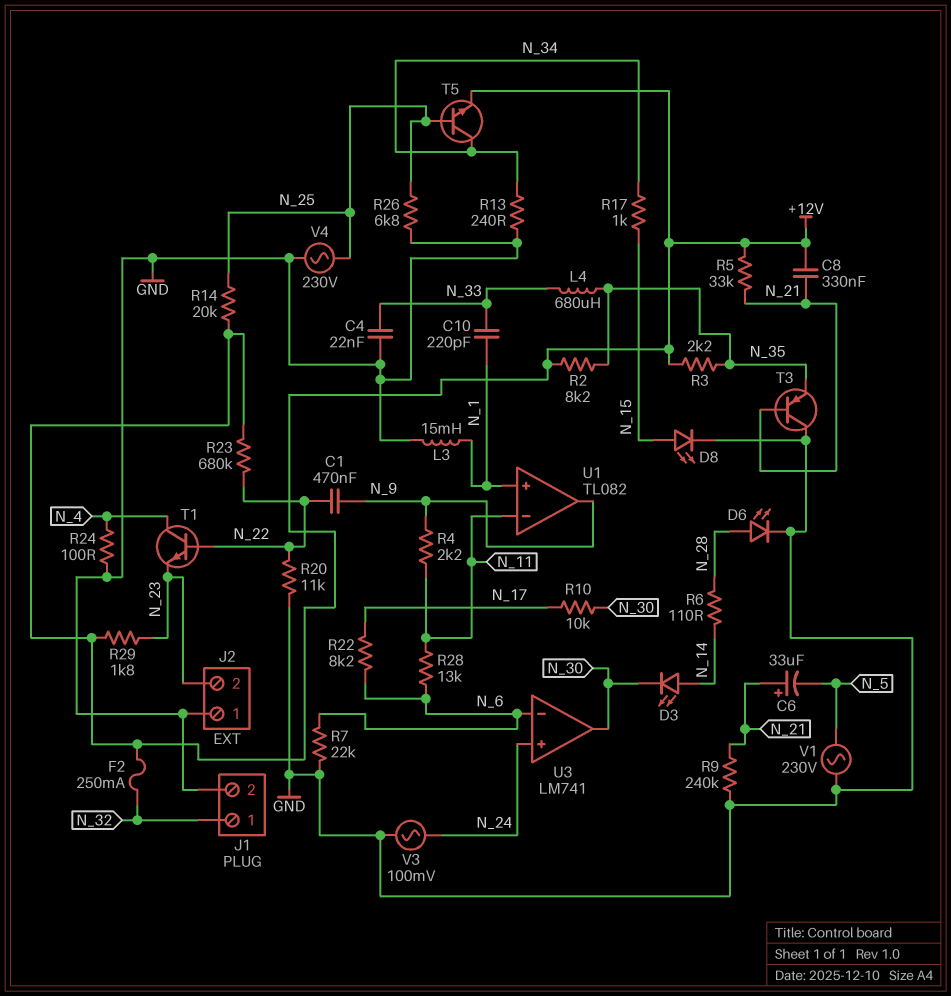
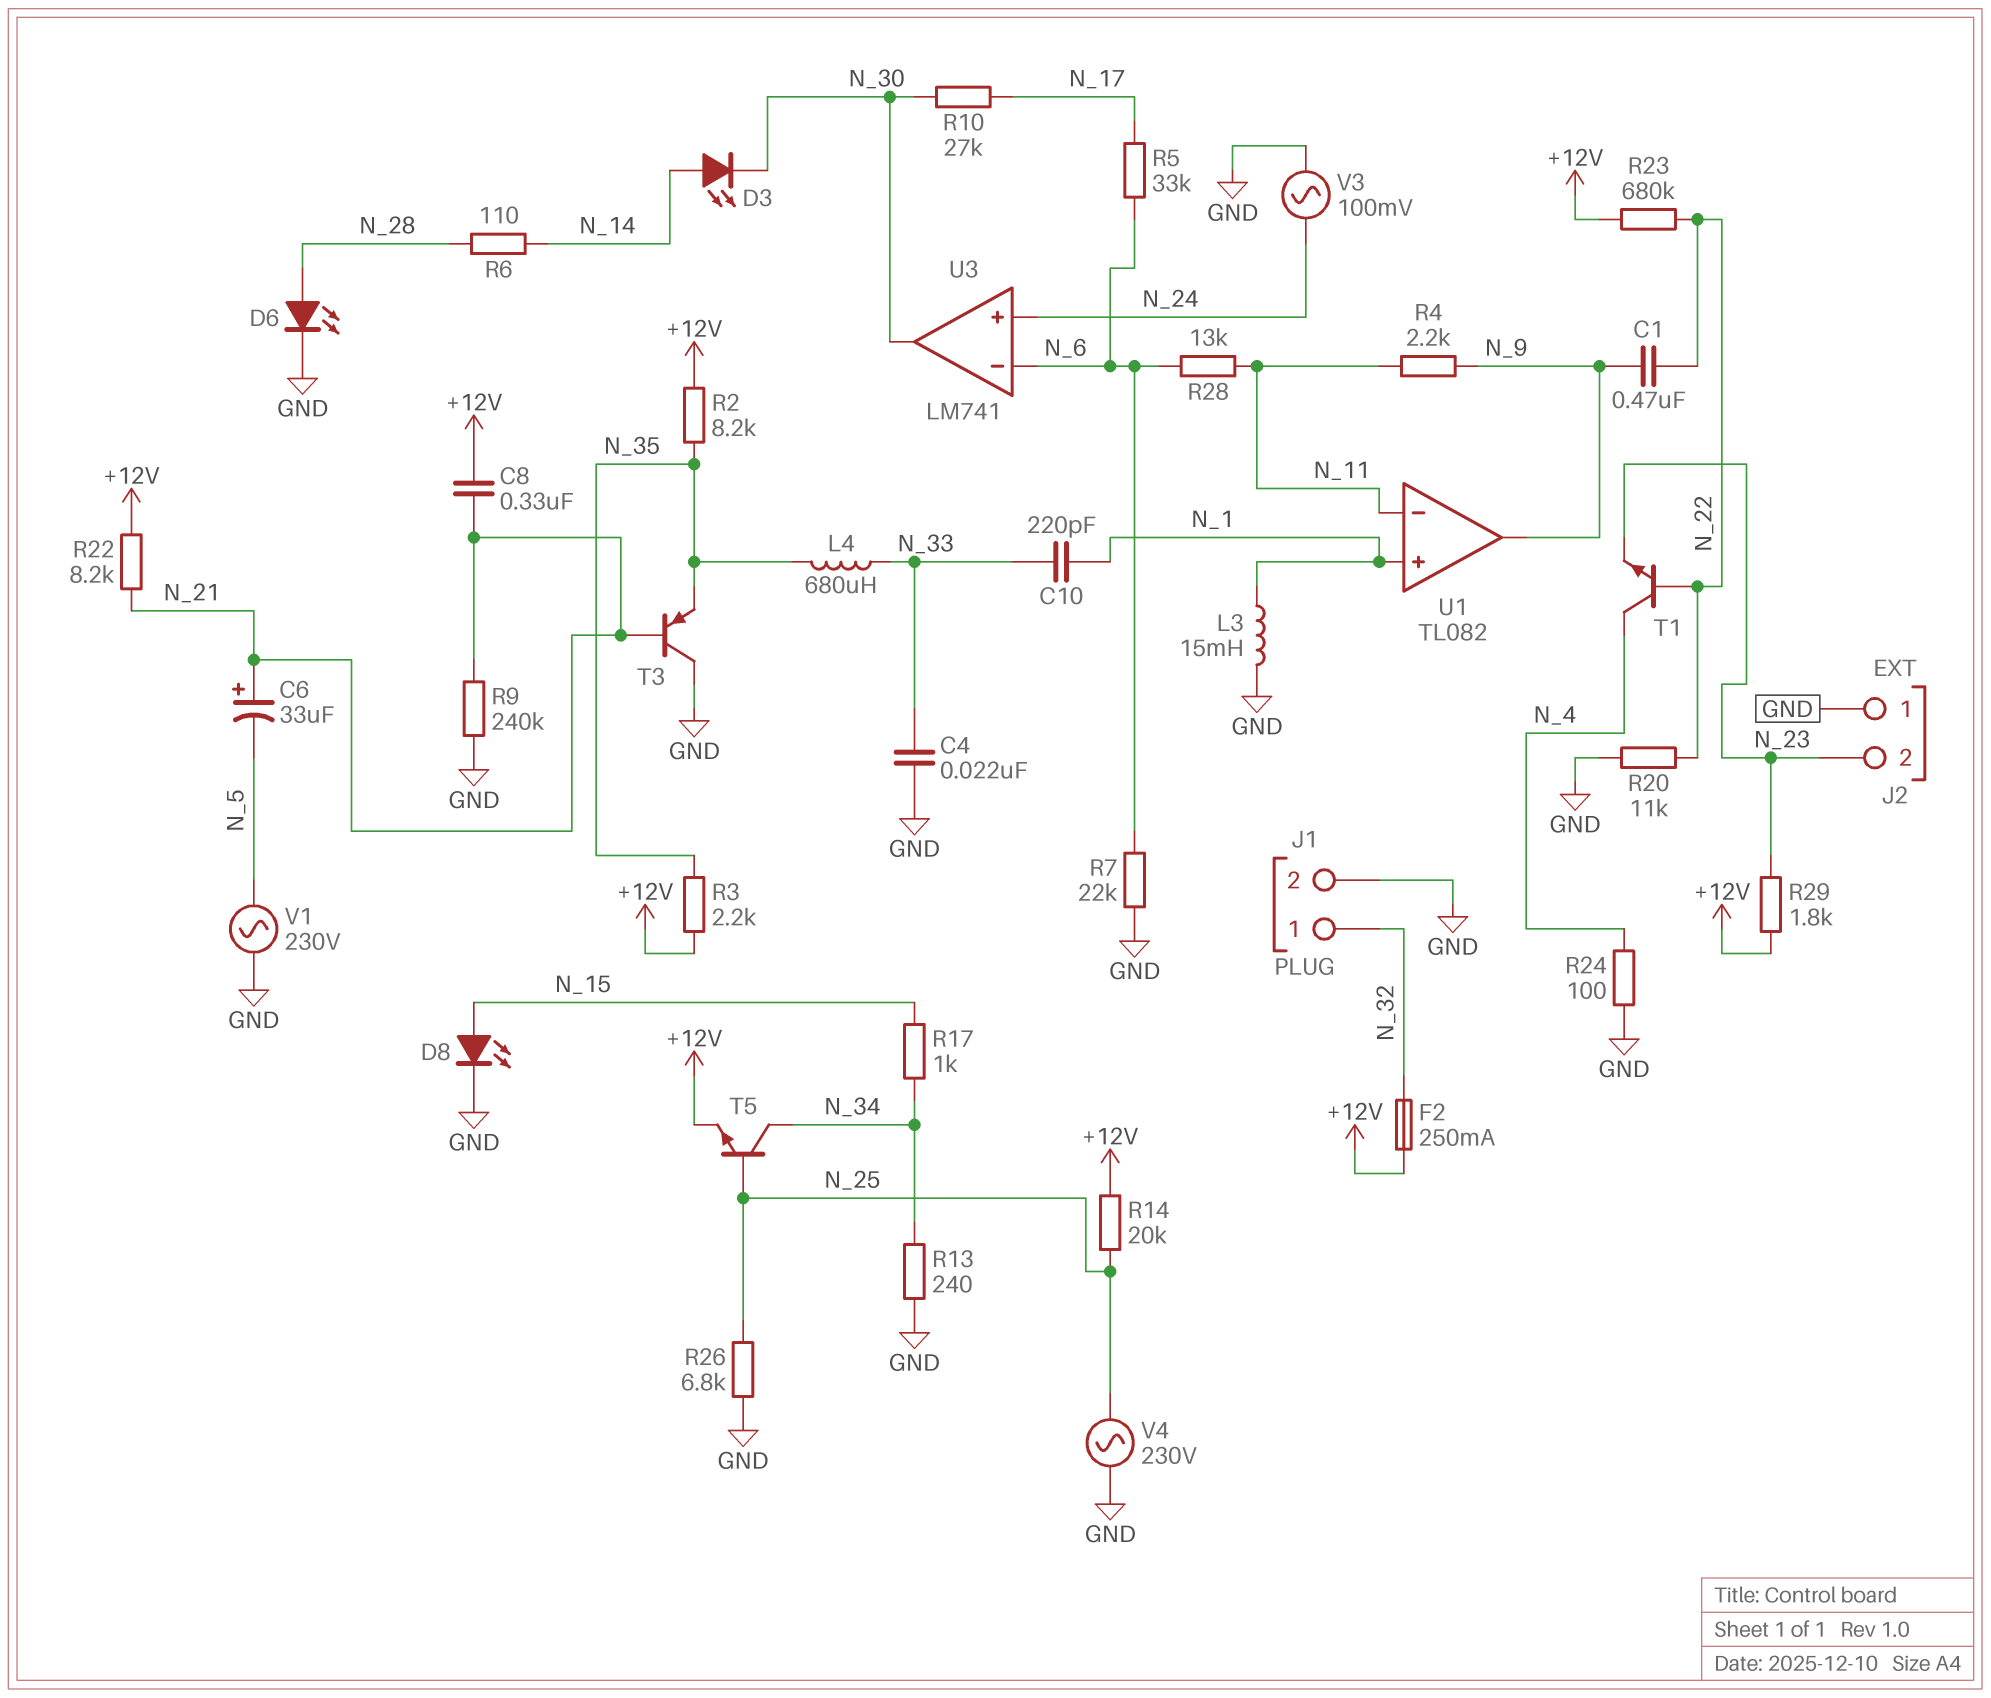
R5: 33k (+12V, N_21) -> 33k (N_6, N_17)
R10: 10k (N_17, N_30) -> 27k (N_17, N_30)
R22: 8.2k (N_6, N_17) -> 8.2k (+12V, N_21)

